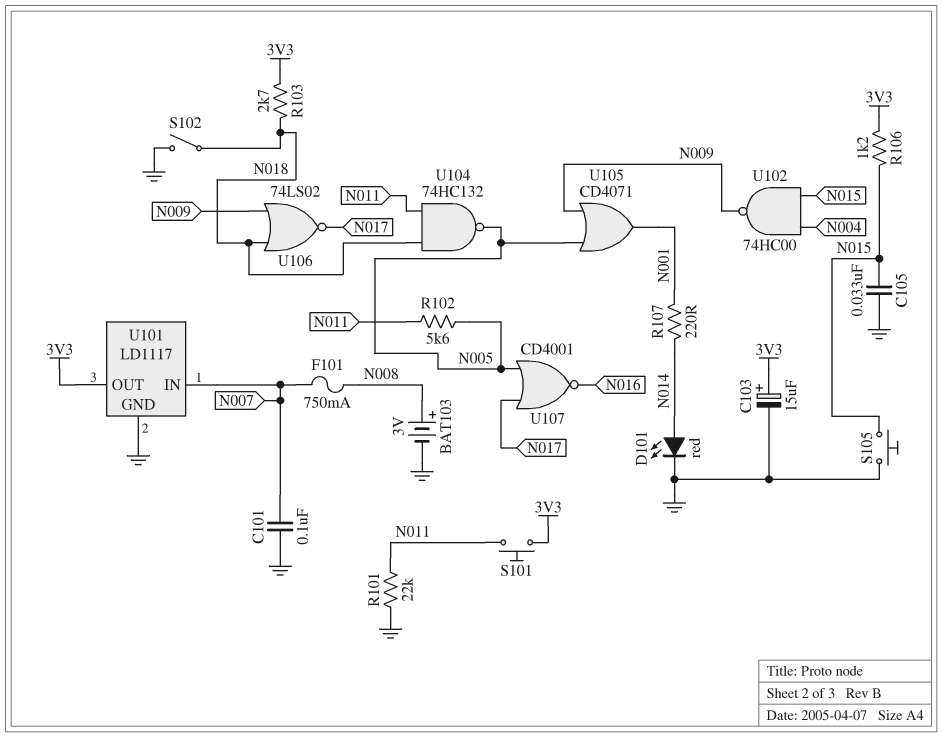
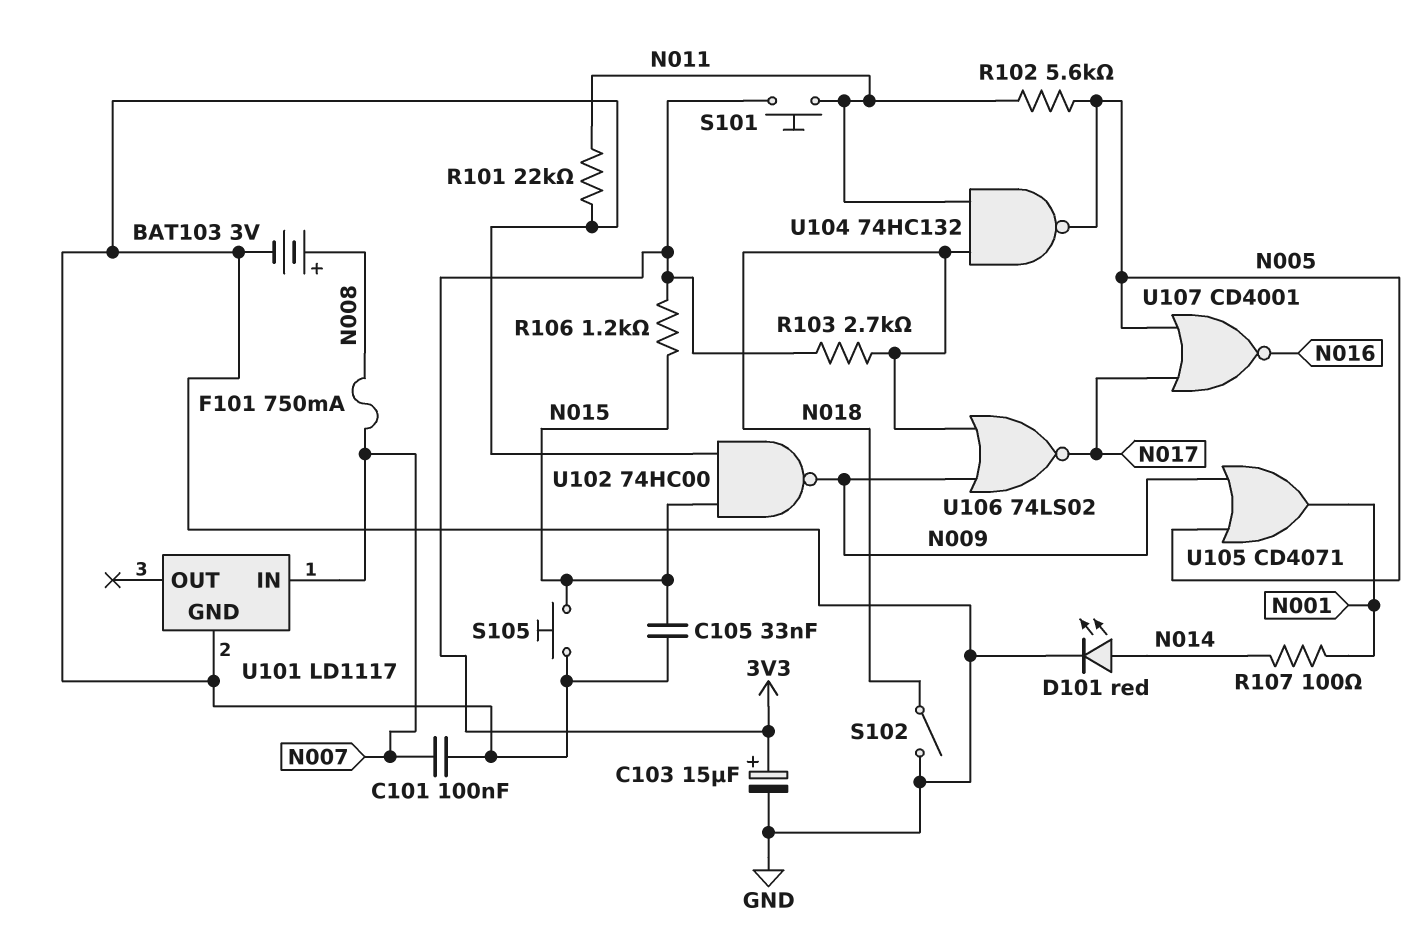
R107: 220 (N001, N014) -> 100 (N001, N014)
U101 pin OUT: 3V3 -> none
U102: NAND 74HC00 (in N004, in N015, out N009) -> NAND 74HC00 (in GND, in N015, out N009)

